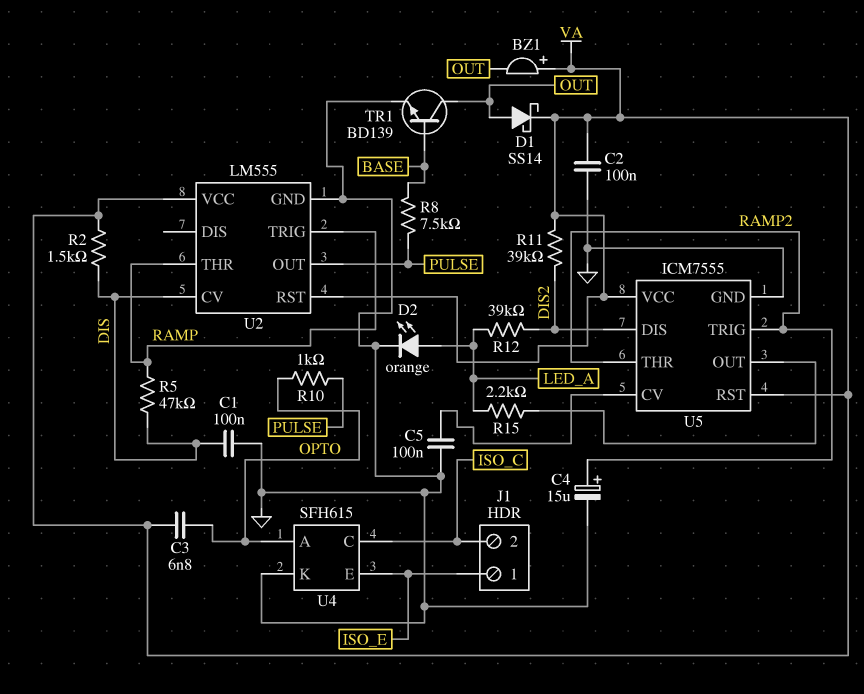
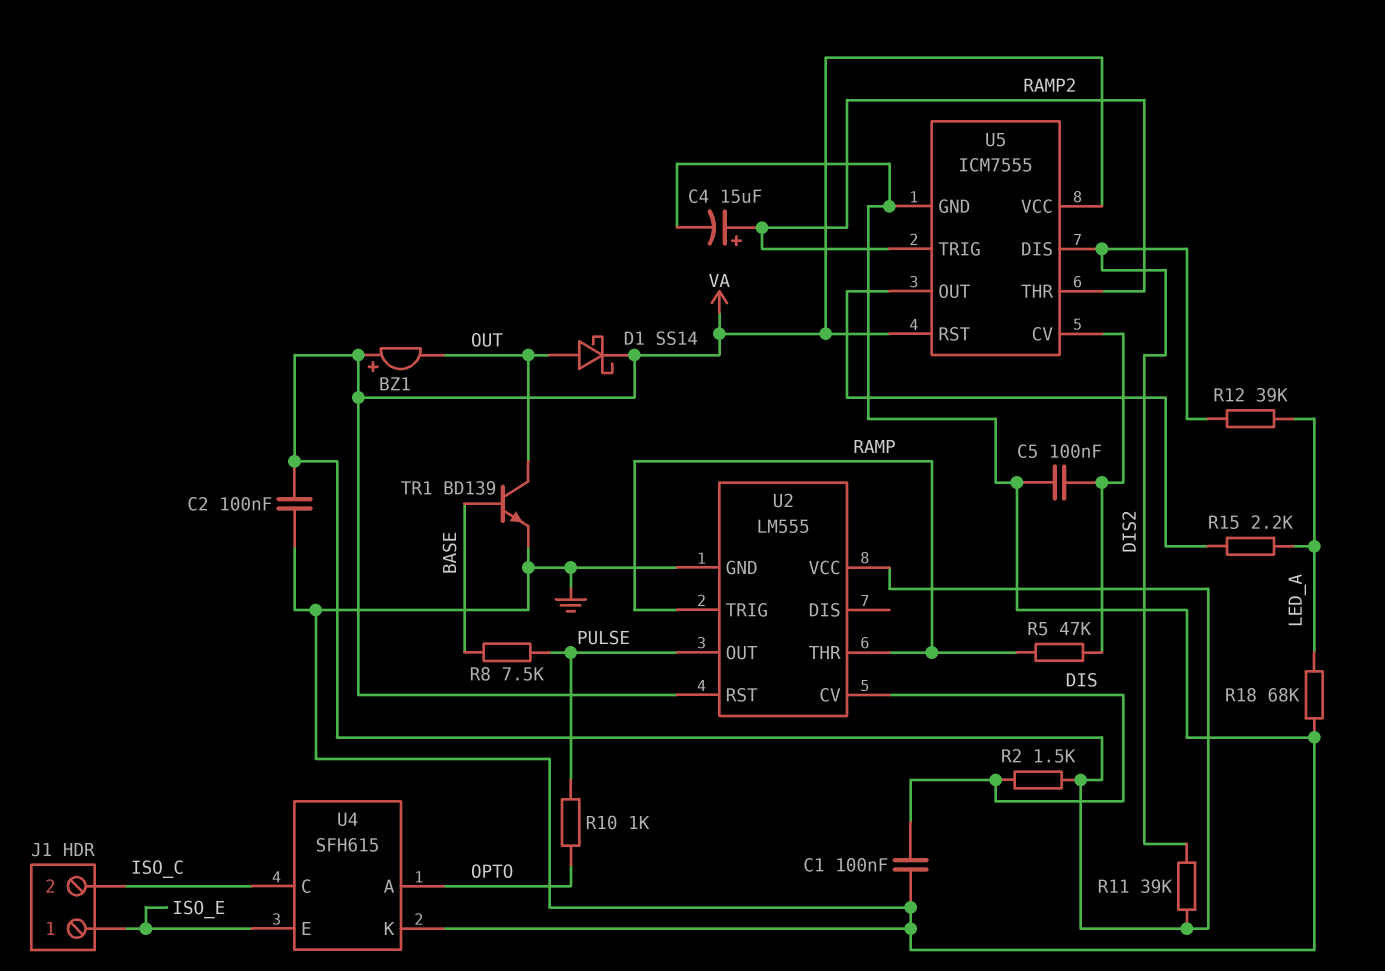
C3: 6.8nF (OPTO, VA) -> none
D2: LED orange (A LED_A, K GND) -> none
R5: 47k (DIS, RAMP) -> 47k (RAMP, U5/CV)
R18: none -> 68k (GND, LED_A)

